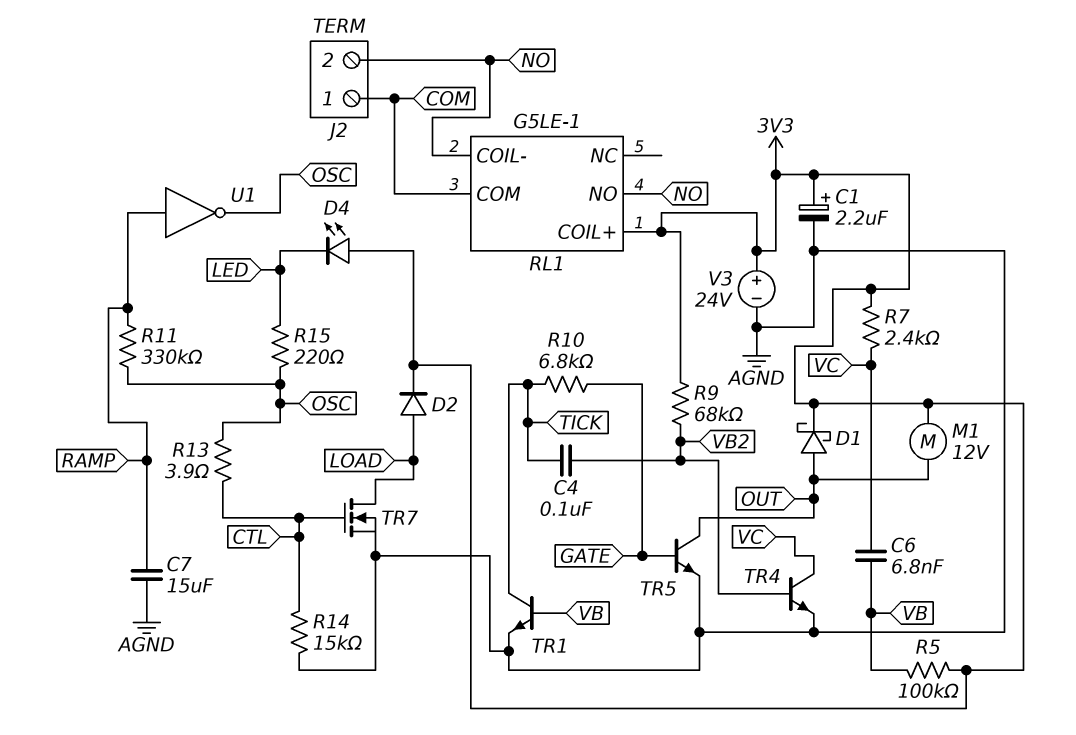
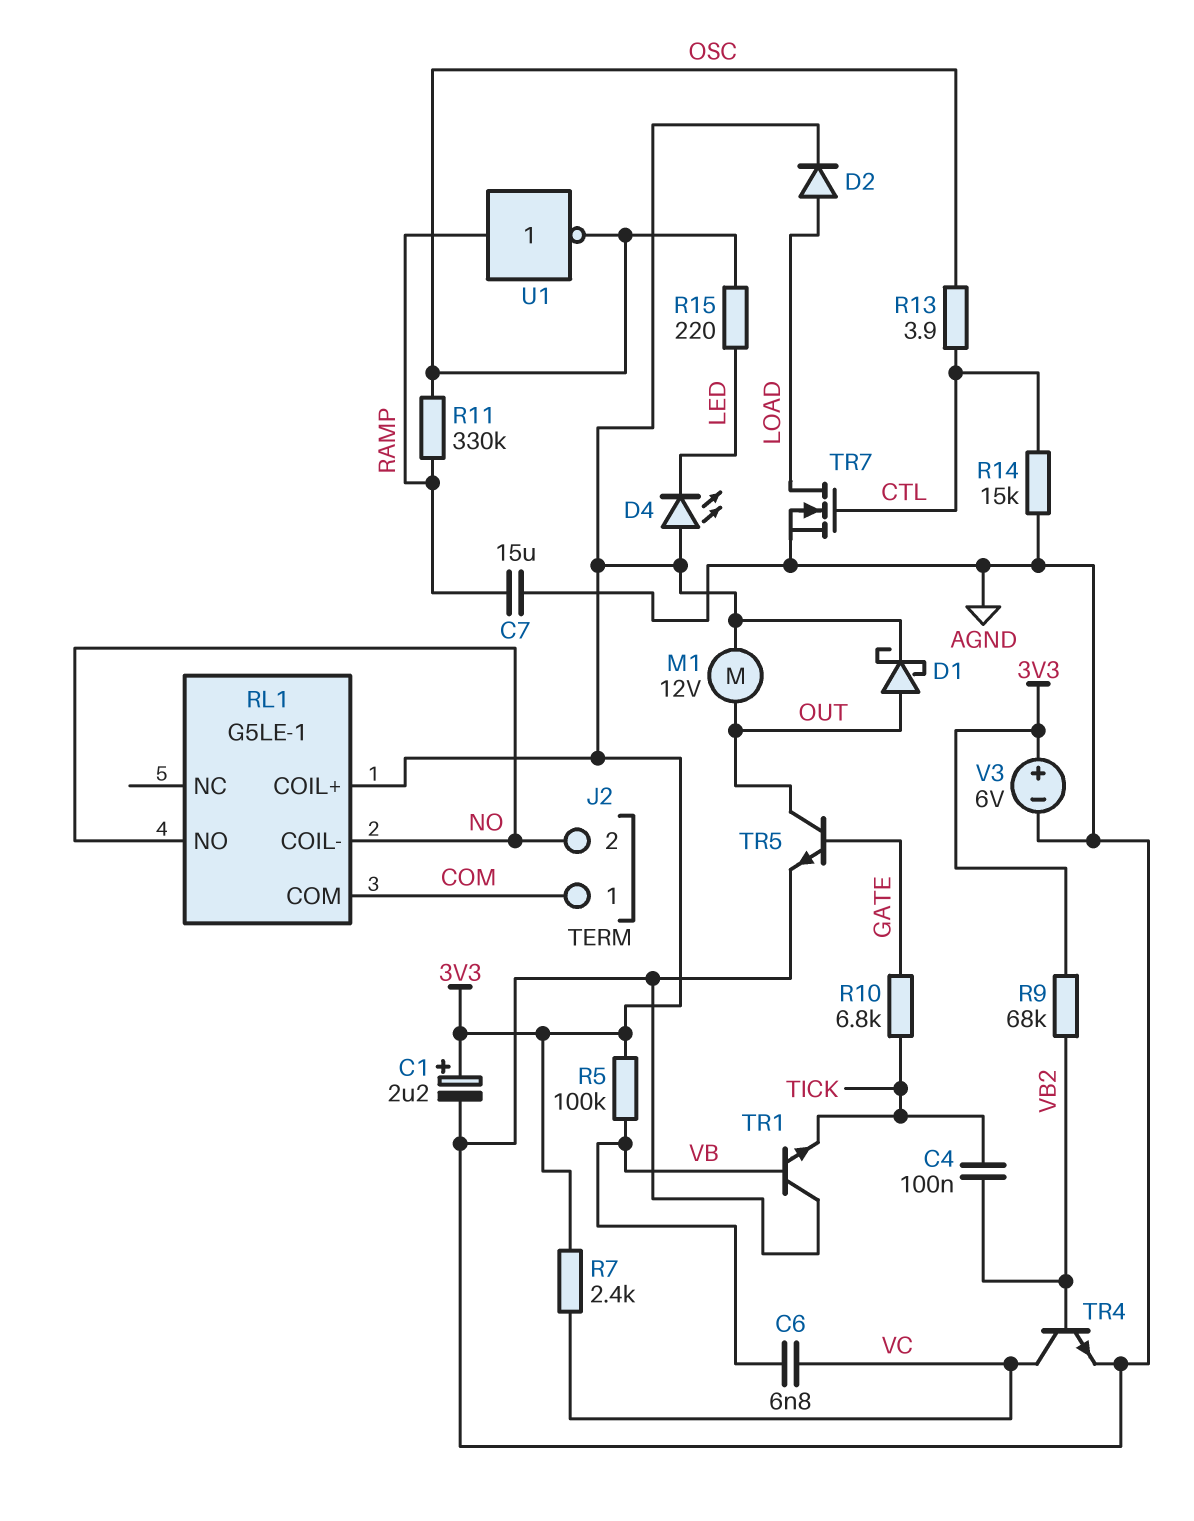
TR1: NPN (B VB, C TICK, E AGND) -> NPN (B VB, C AGND, E TICK)
V3: 24V (plus 3V3, minus AGND) -> 6V (plus 3V3, minus AGND)

